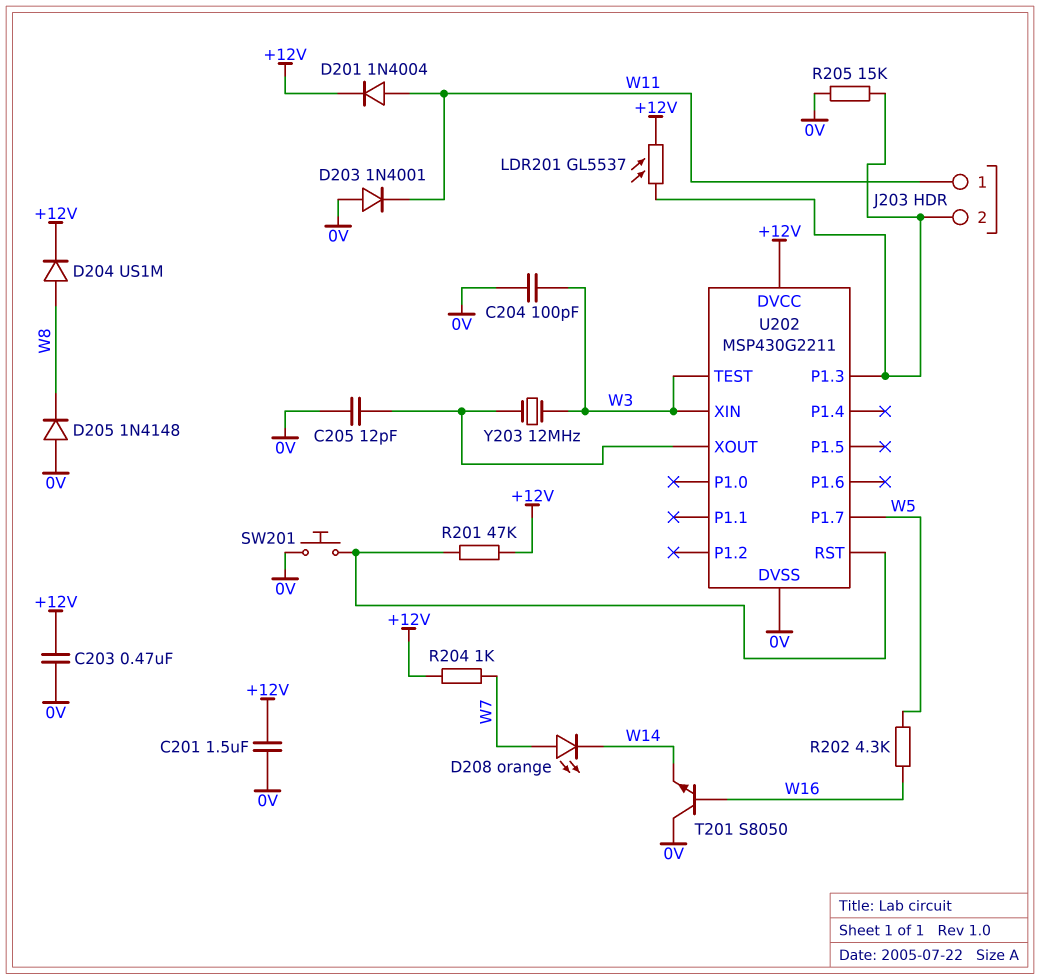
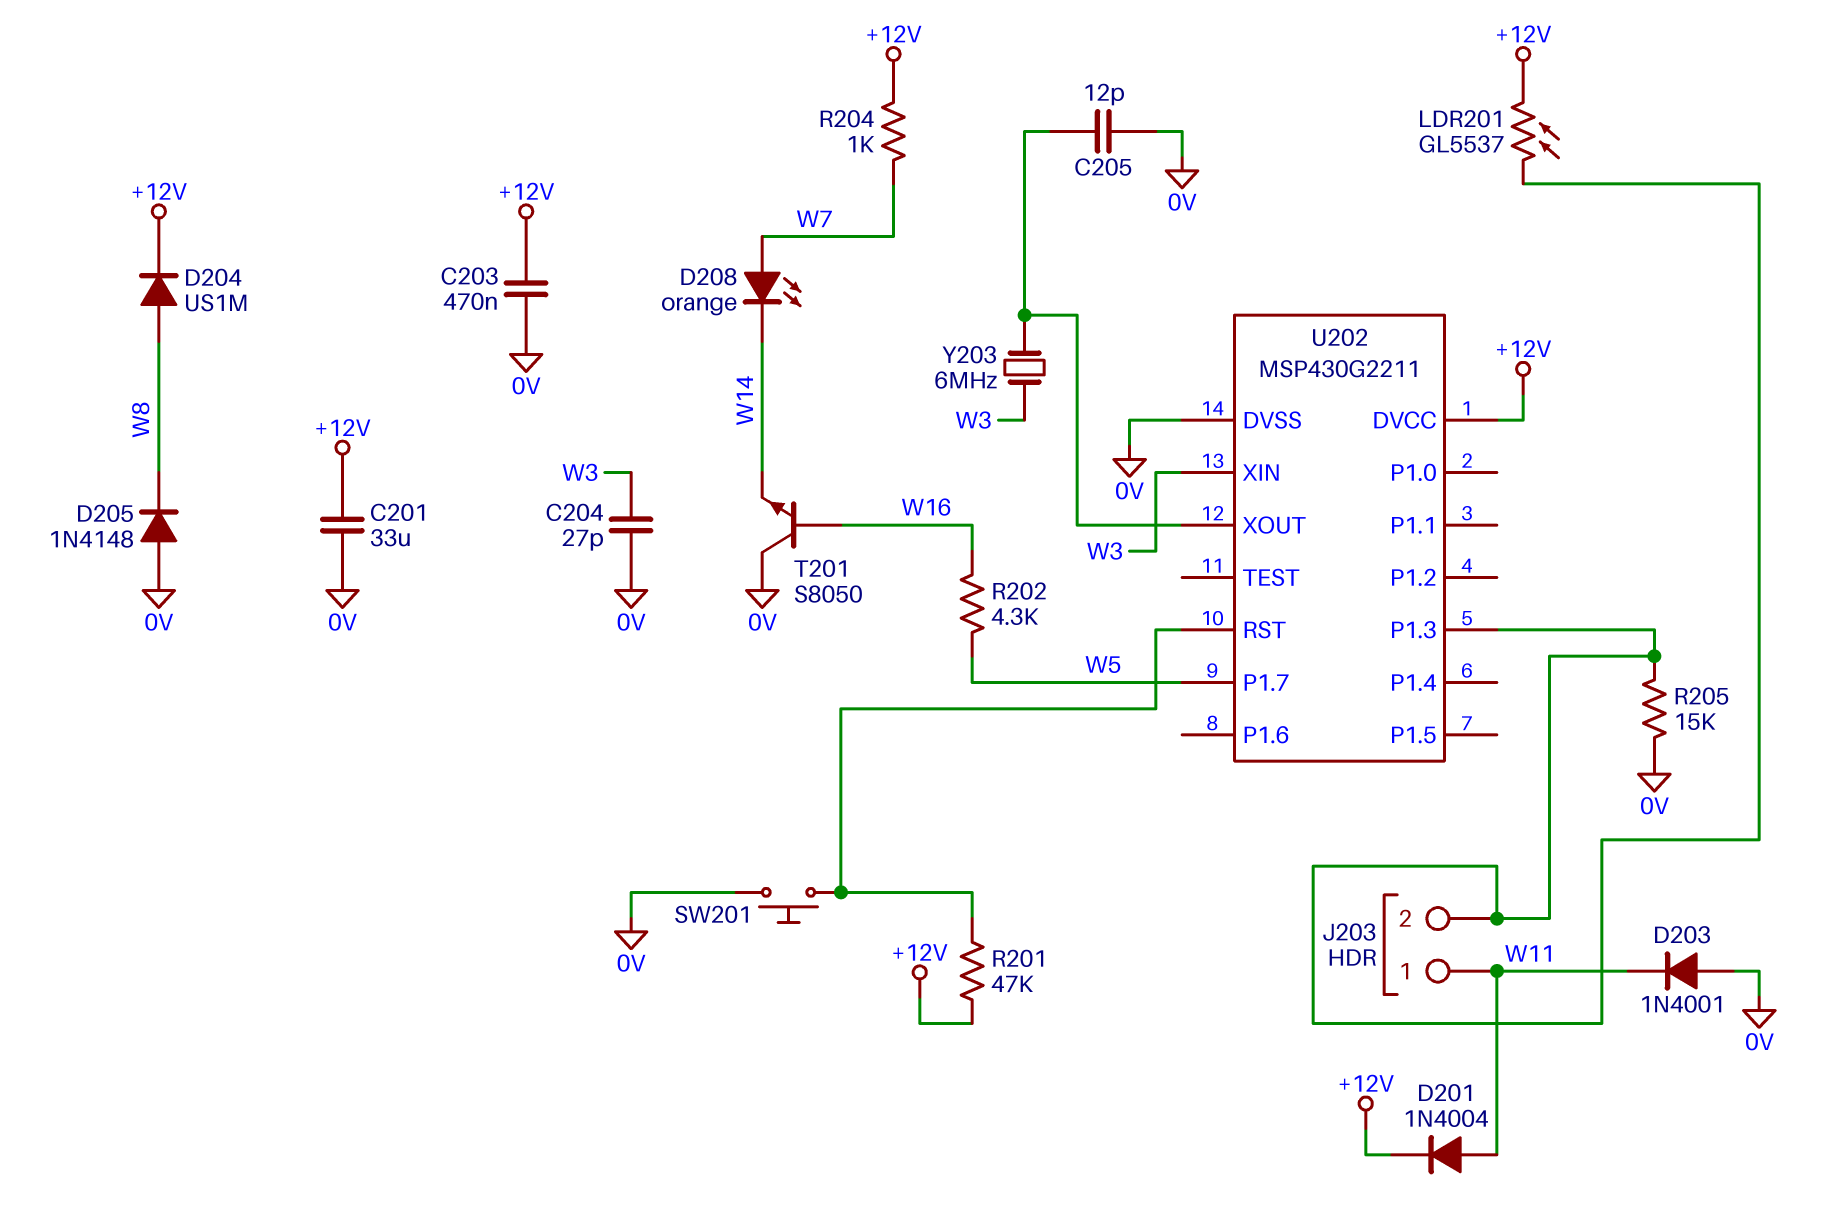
C201: 1.5uF (+12V, 0V) -> 33uF (+12V, 0V)
C204: 100pF (0V, W3) -> 27pF (0V, W3)
U202 pin TEST: W3 -> none
Y203: 12MHz (U202/XOUT, W3) -> 6MHz (U202/XOUT, W3)

